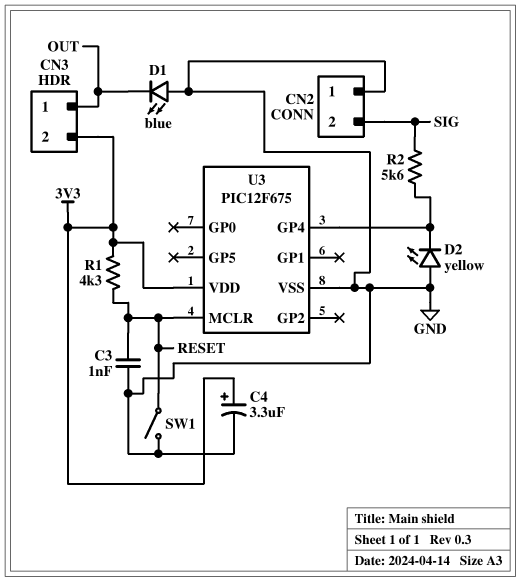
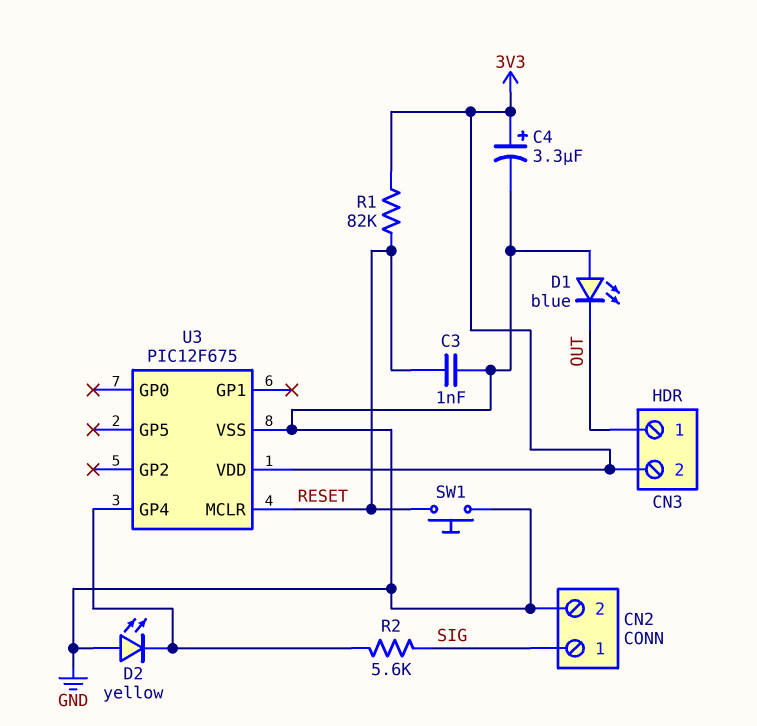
CN2 pin 1: GND -> SIG
CN2 pin 2: SIG -> GND
R1: 4.3k (3V3, RESET) -> 82k (3V3, RESET)
SW1: switch (GND, RESET) -> button (GND, RESET)

